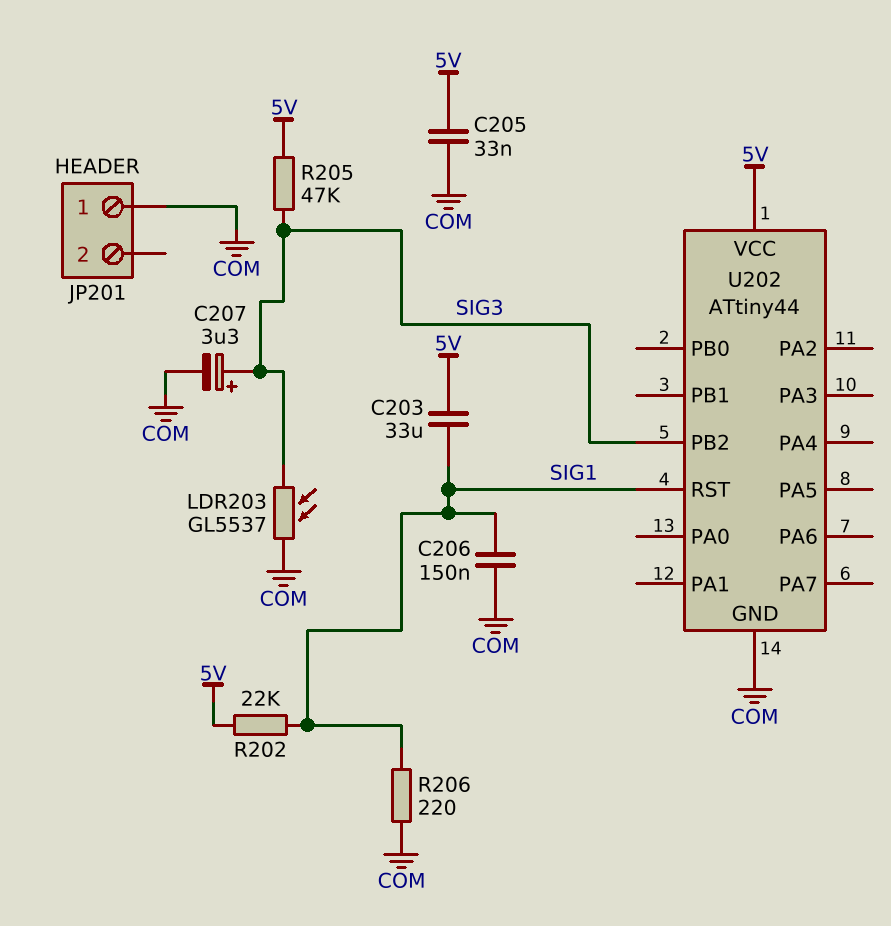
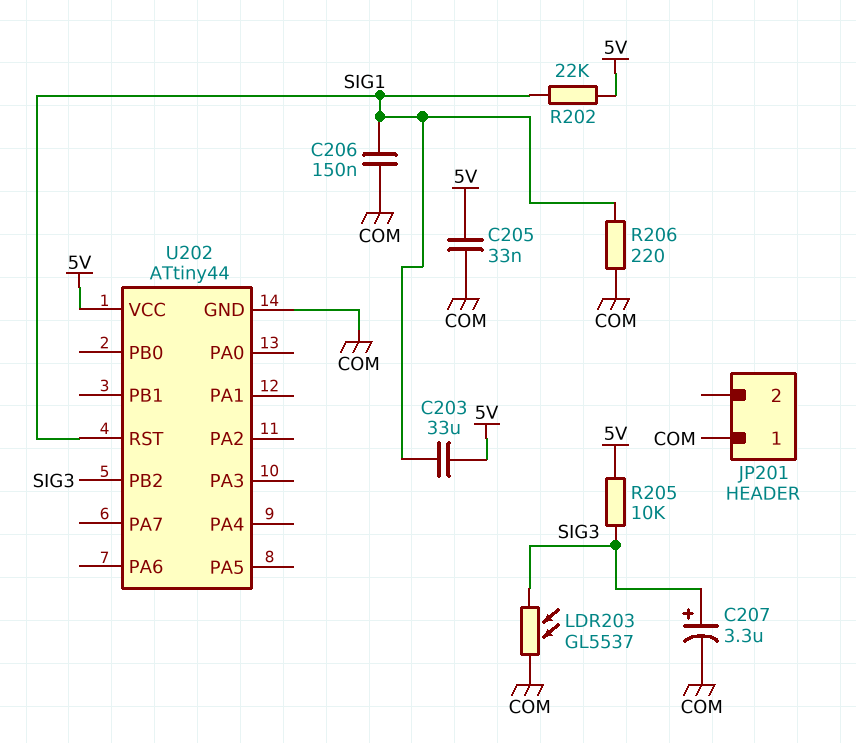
R205: 47k (5V, SIG3) -> 10k (5V, SIG3)

